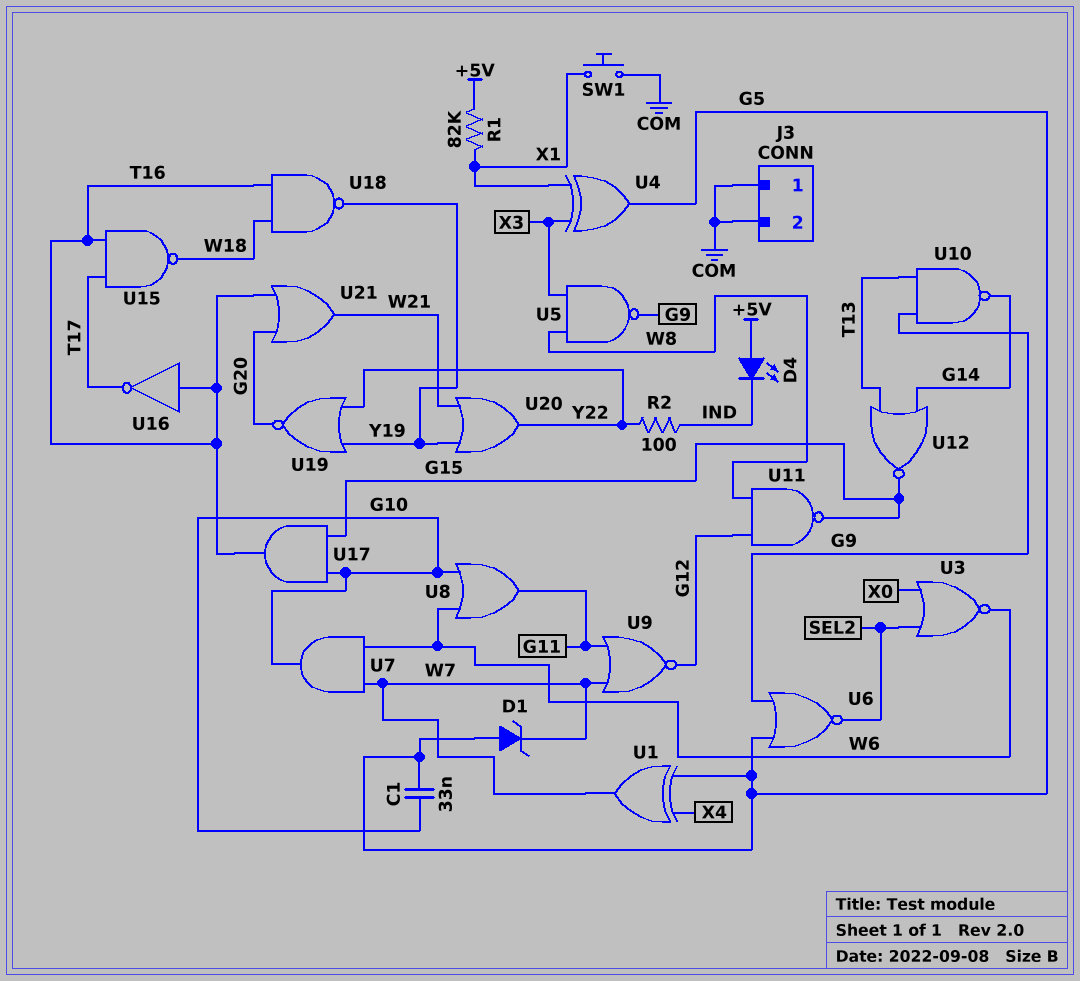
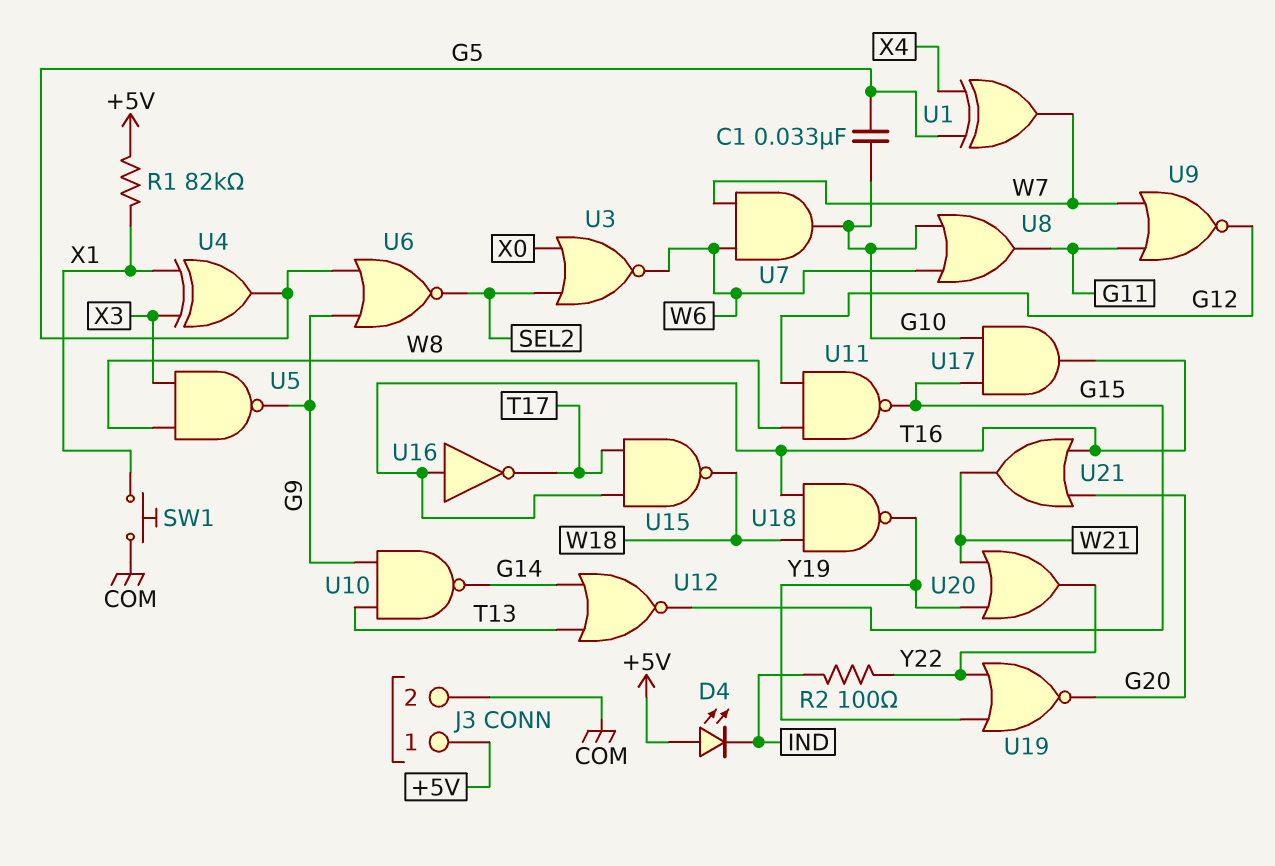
D1: zener (A G5, K W7) -> none
J3 pin 1: COM -> +5V

